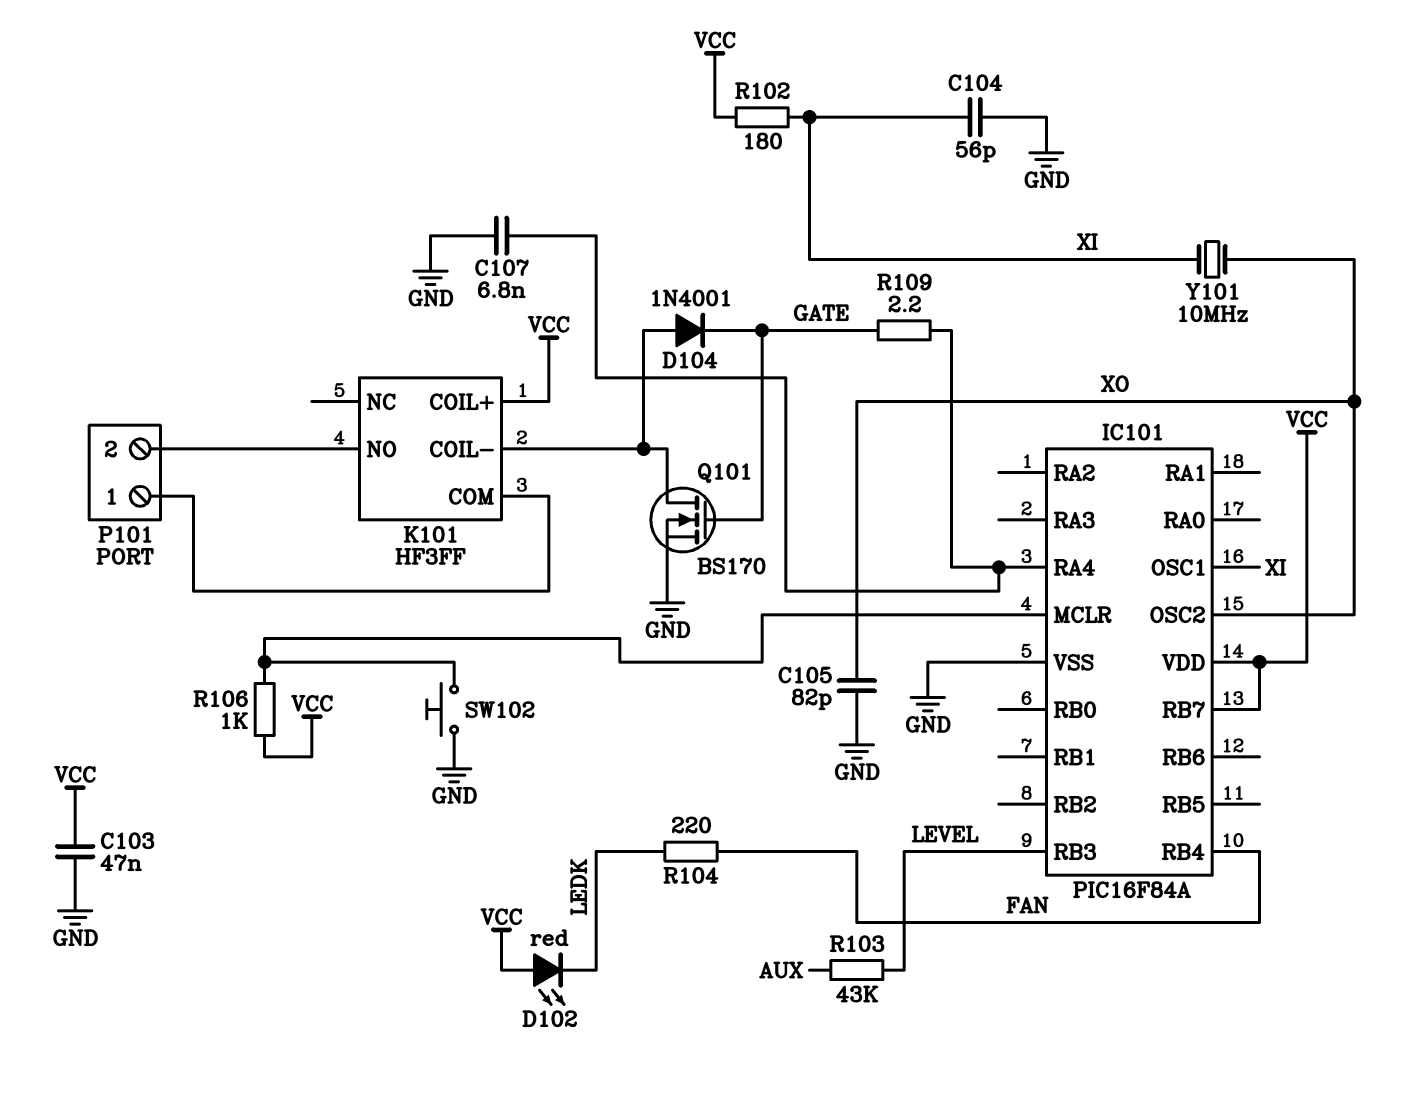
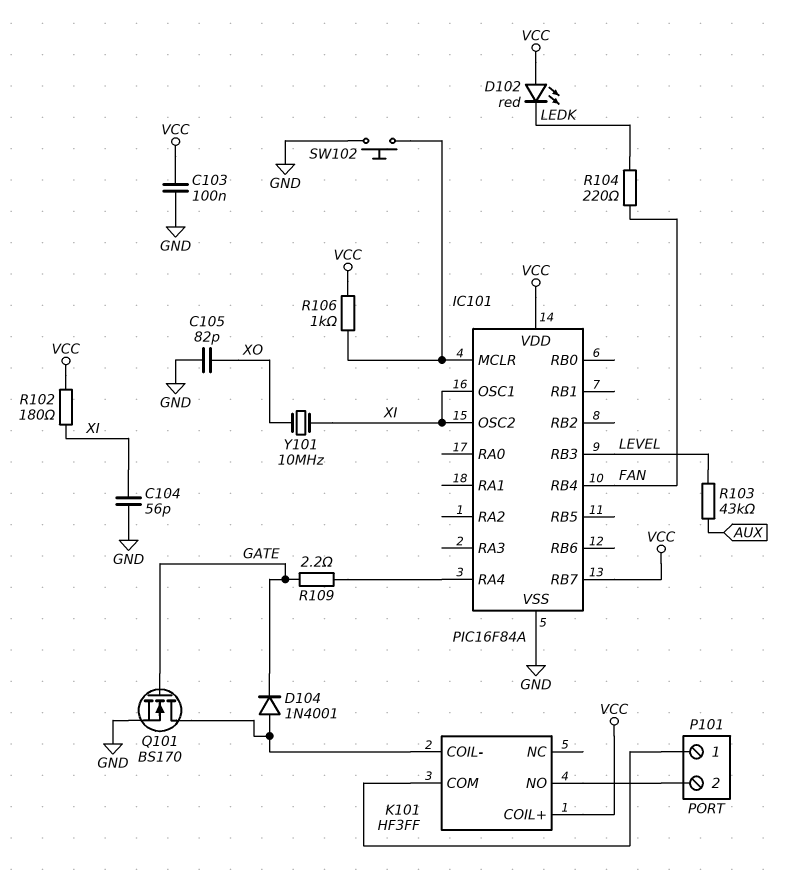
C103: 47nF (GND, VCC) -> 100nF (GND, VCC)
C107: 6.8nF (GND, IC101/RA4) -> none
IC101 pin OSC2: XO -> XI

